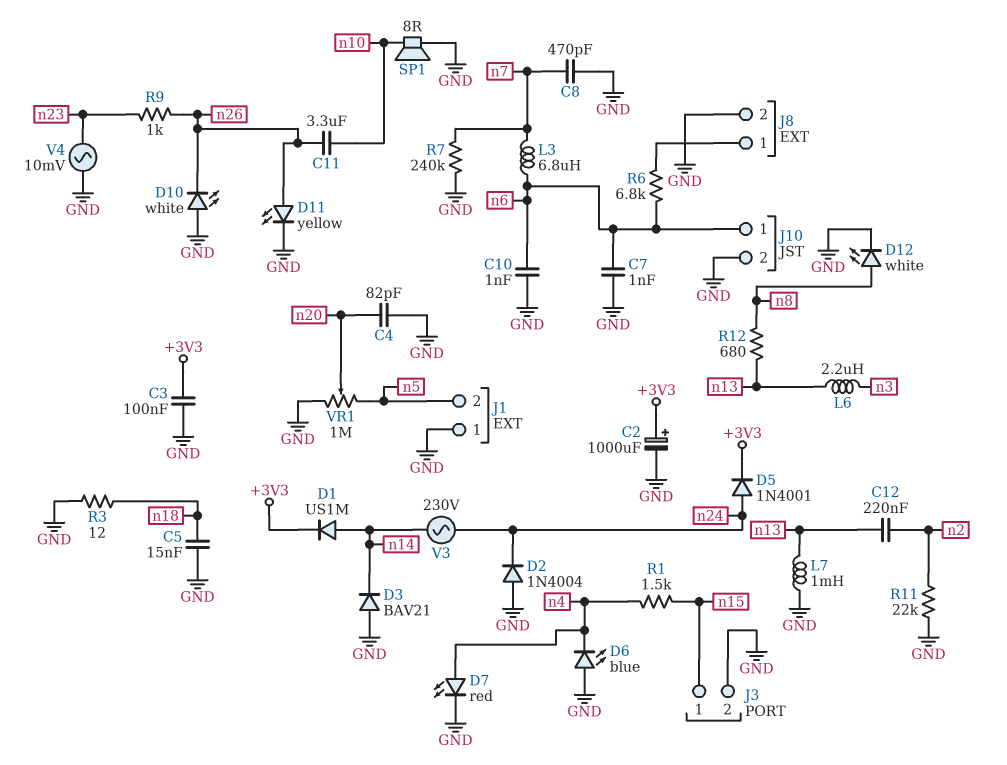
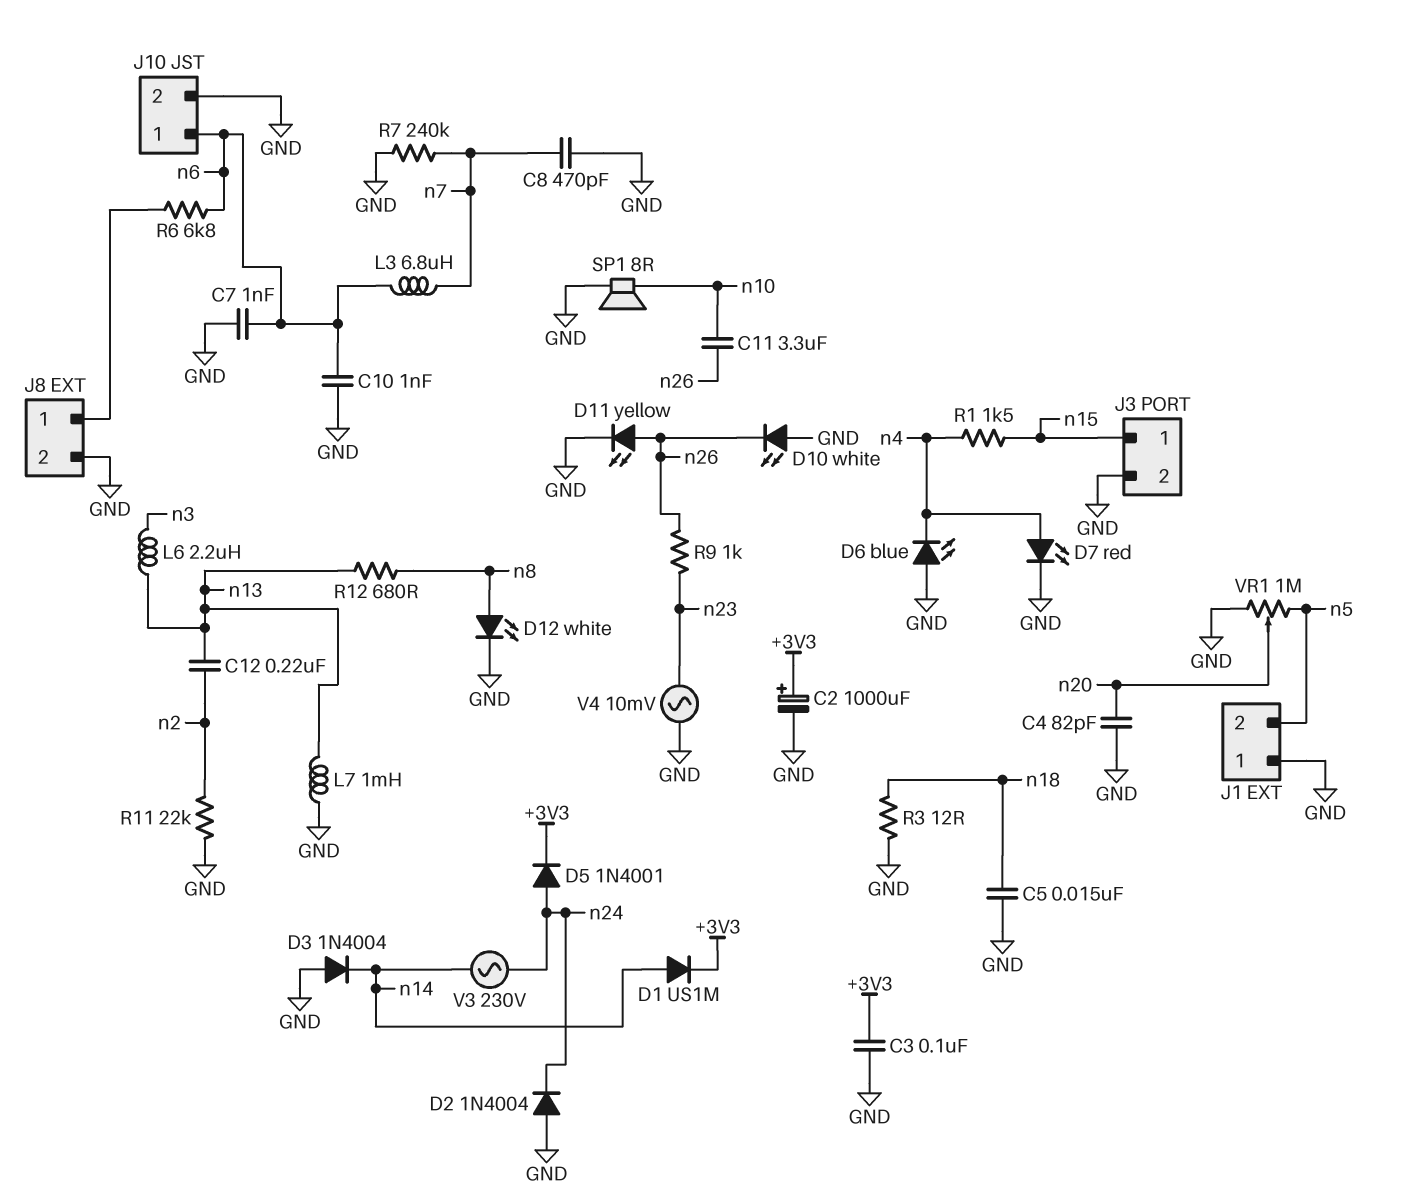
D3: diode BAV21 (A GND, K n14) -> diode 1N4004 (A GND, K n14)

